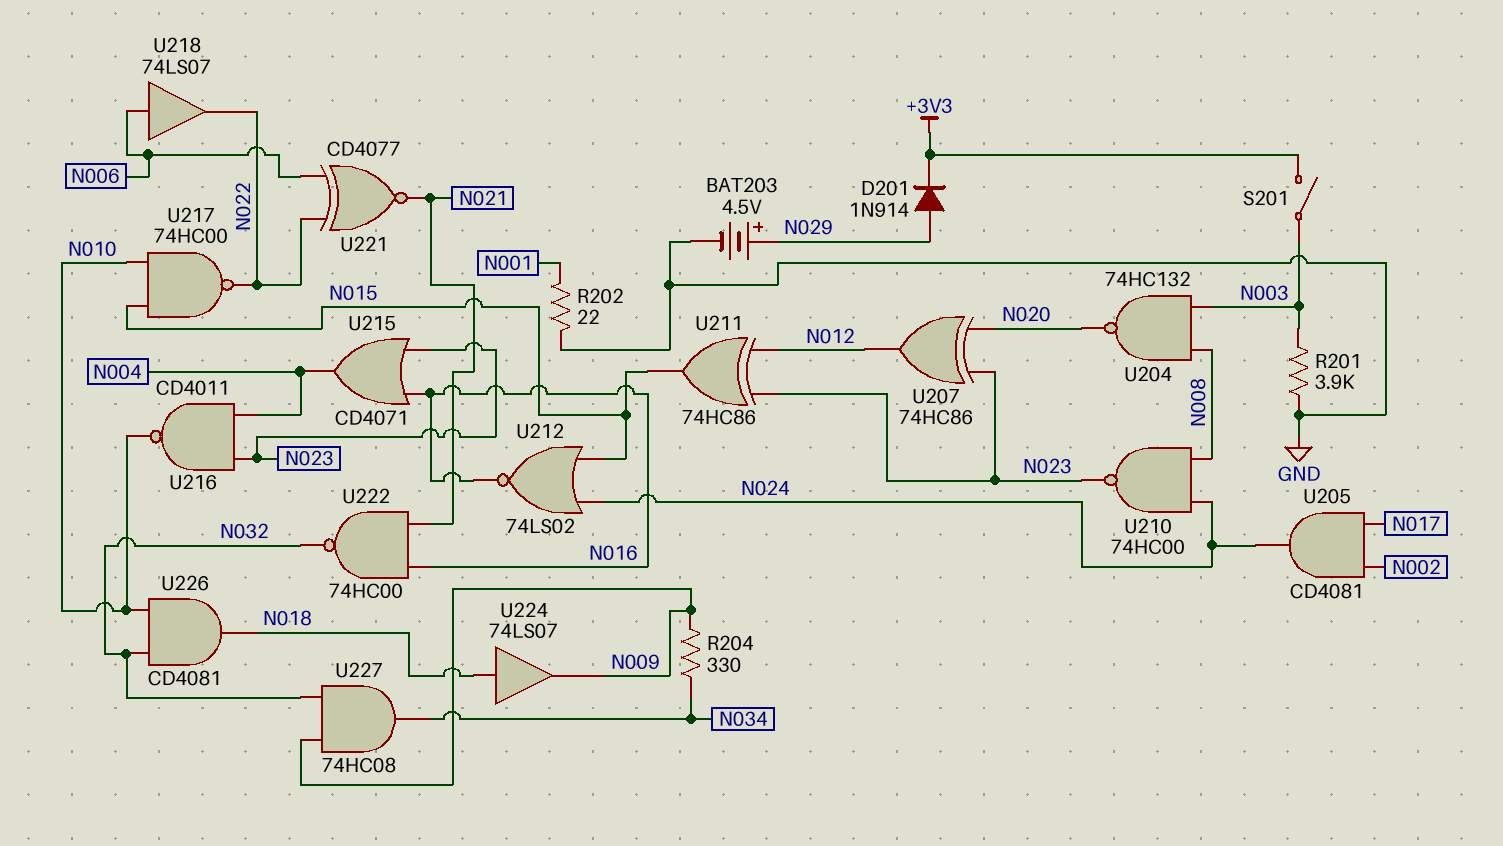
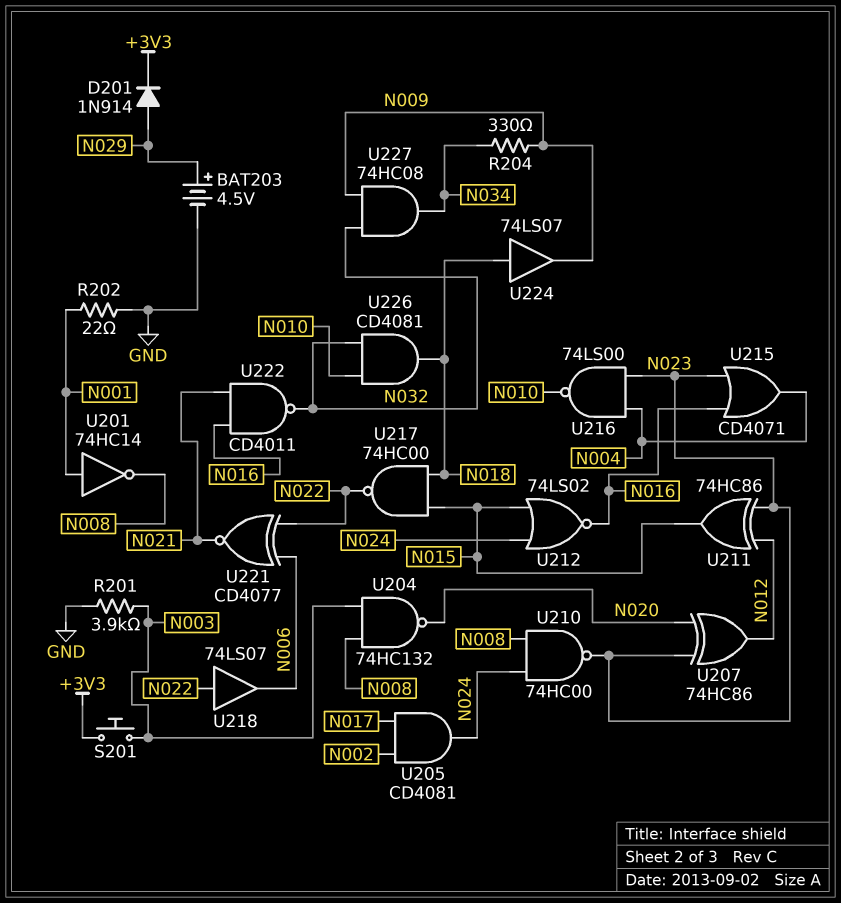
S201: switch (+3V3, N003) -> button (+3V3, N003)
U201: none -> NOT 74HC14 (in N001, out N008)
U216: NAND CD4011 (in N004, in N023, out N010) -> NAND 74LS00 (in N004, in N023, out N010)
U217: NAND 74HC00 (in N010, in N015, out N022) -> NAND 74HC00 (in N015, in N018, out N022)
U218: buffer 74LS07 (in N006, out N022) -> buffer 74LS07 (in N022, out N006)
U222: NAND 74HC00 (in N016, in N021, out N032) -> NAND CD4011 (in N016, in N021, out N032)

